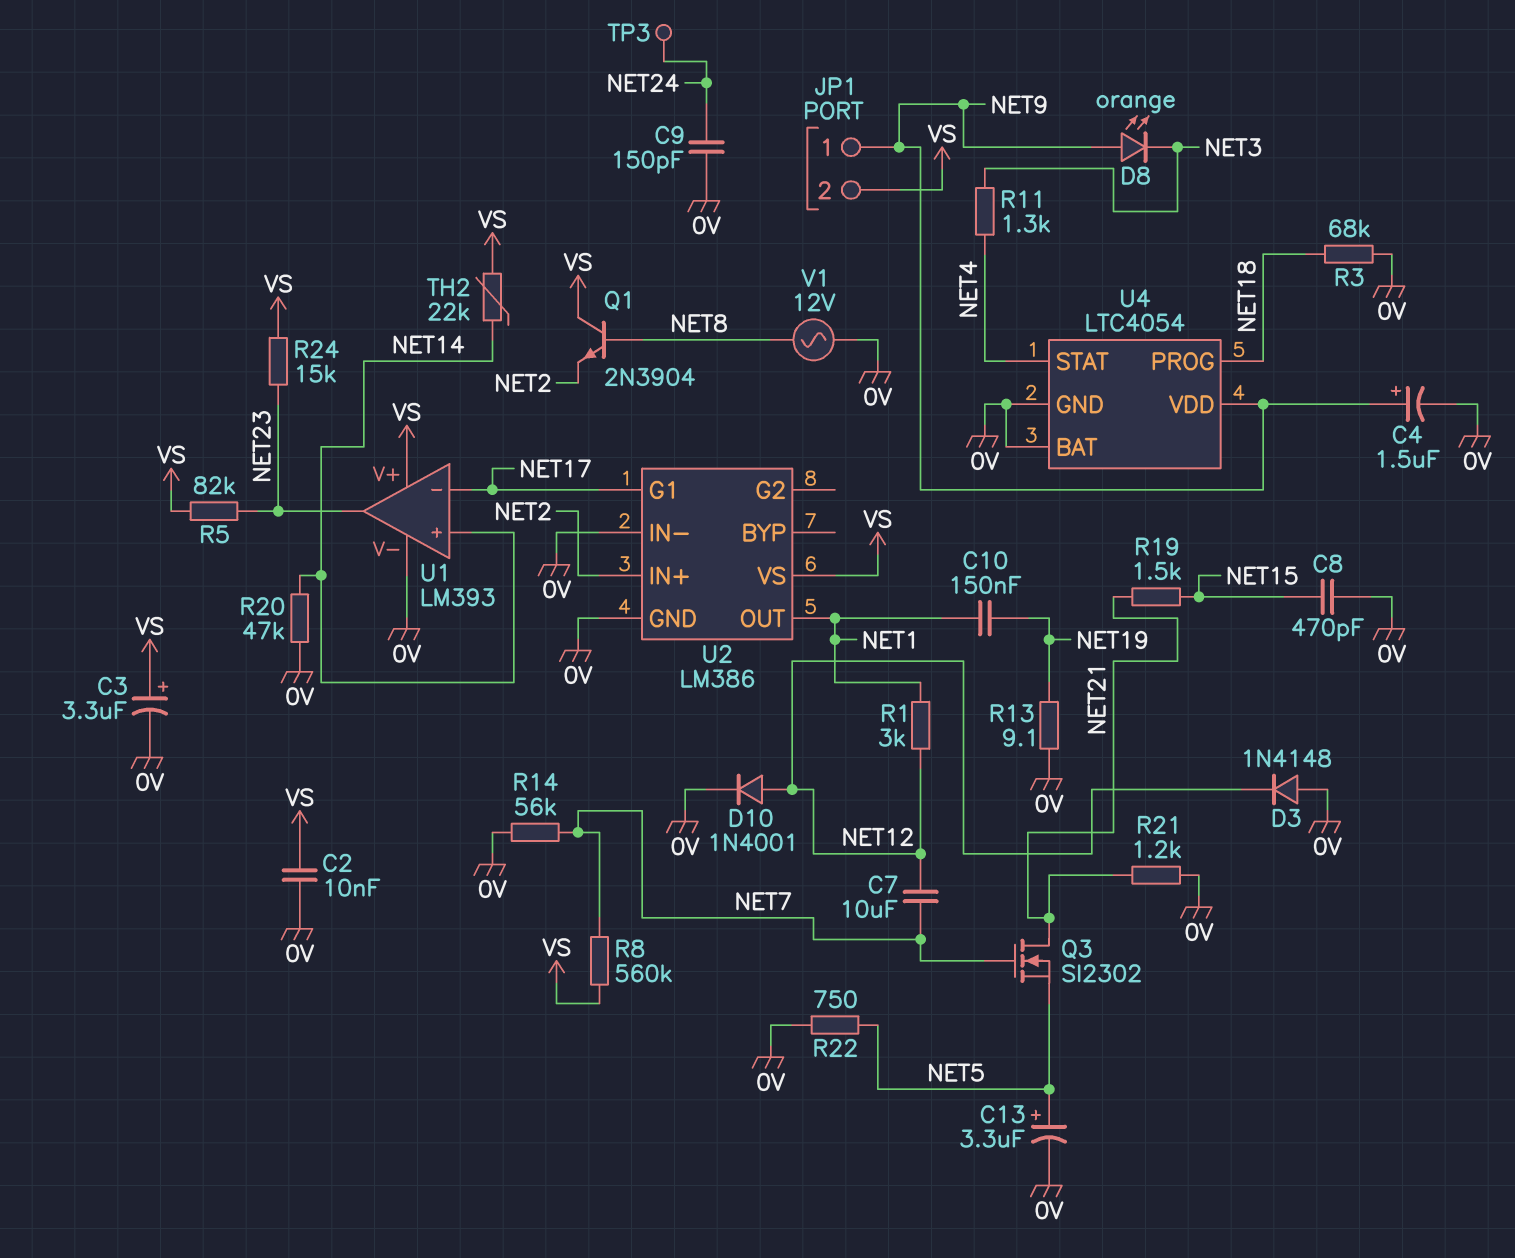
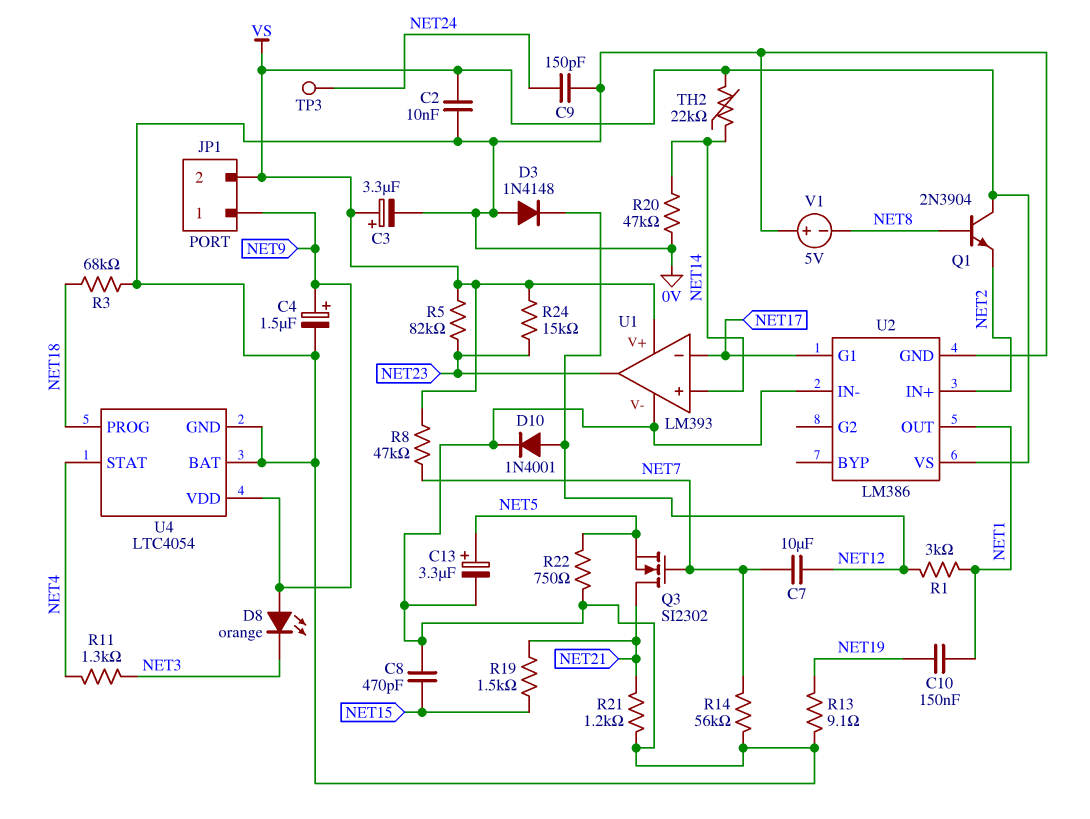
R8: 560k (NET7, VS) -> 47k (NET7, VS)
V1: AC 12V (0V, NET8) -> 5V (plus 0V, minus NET8)

